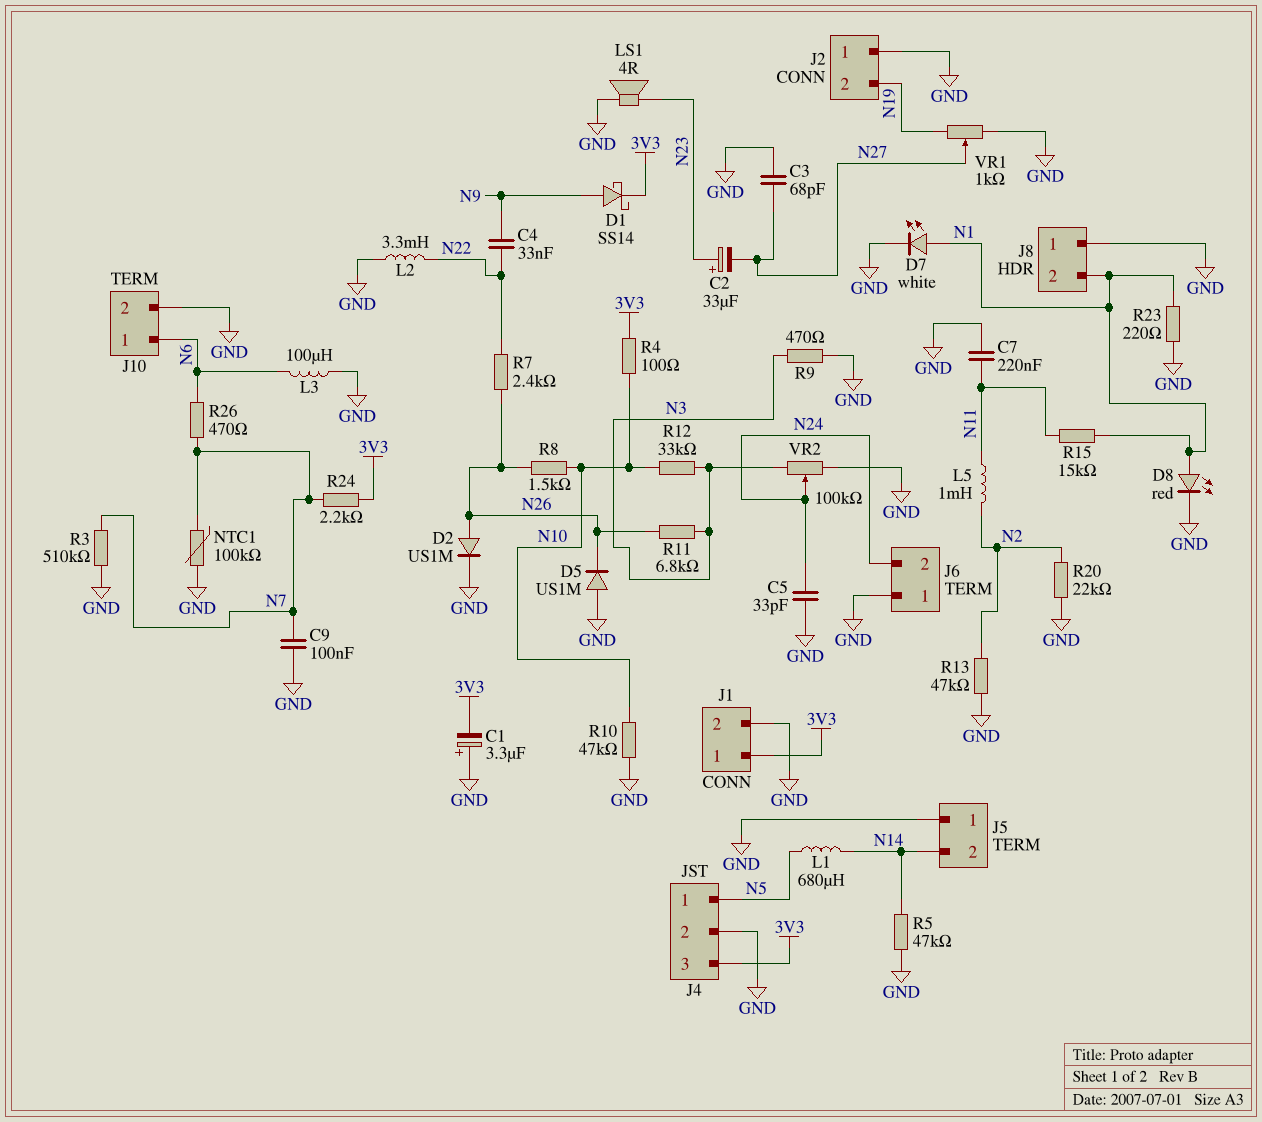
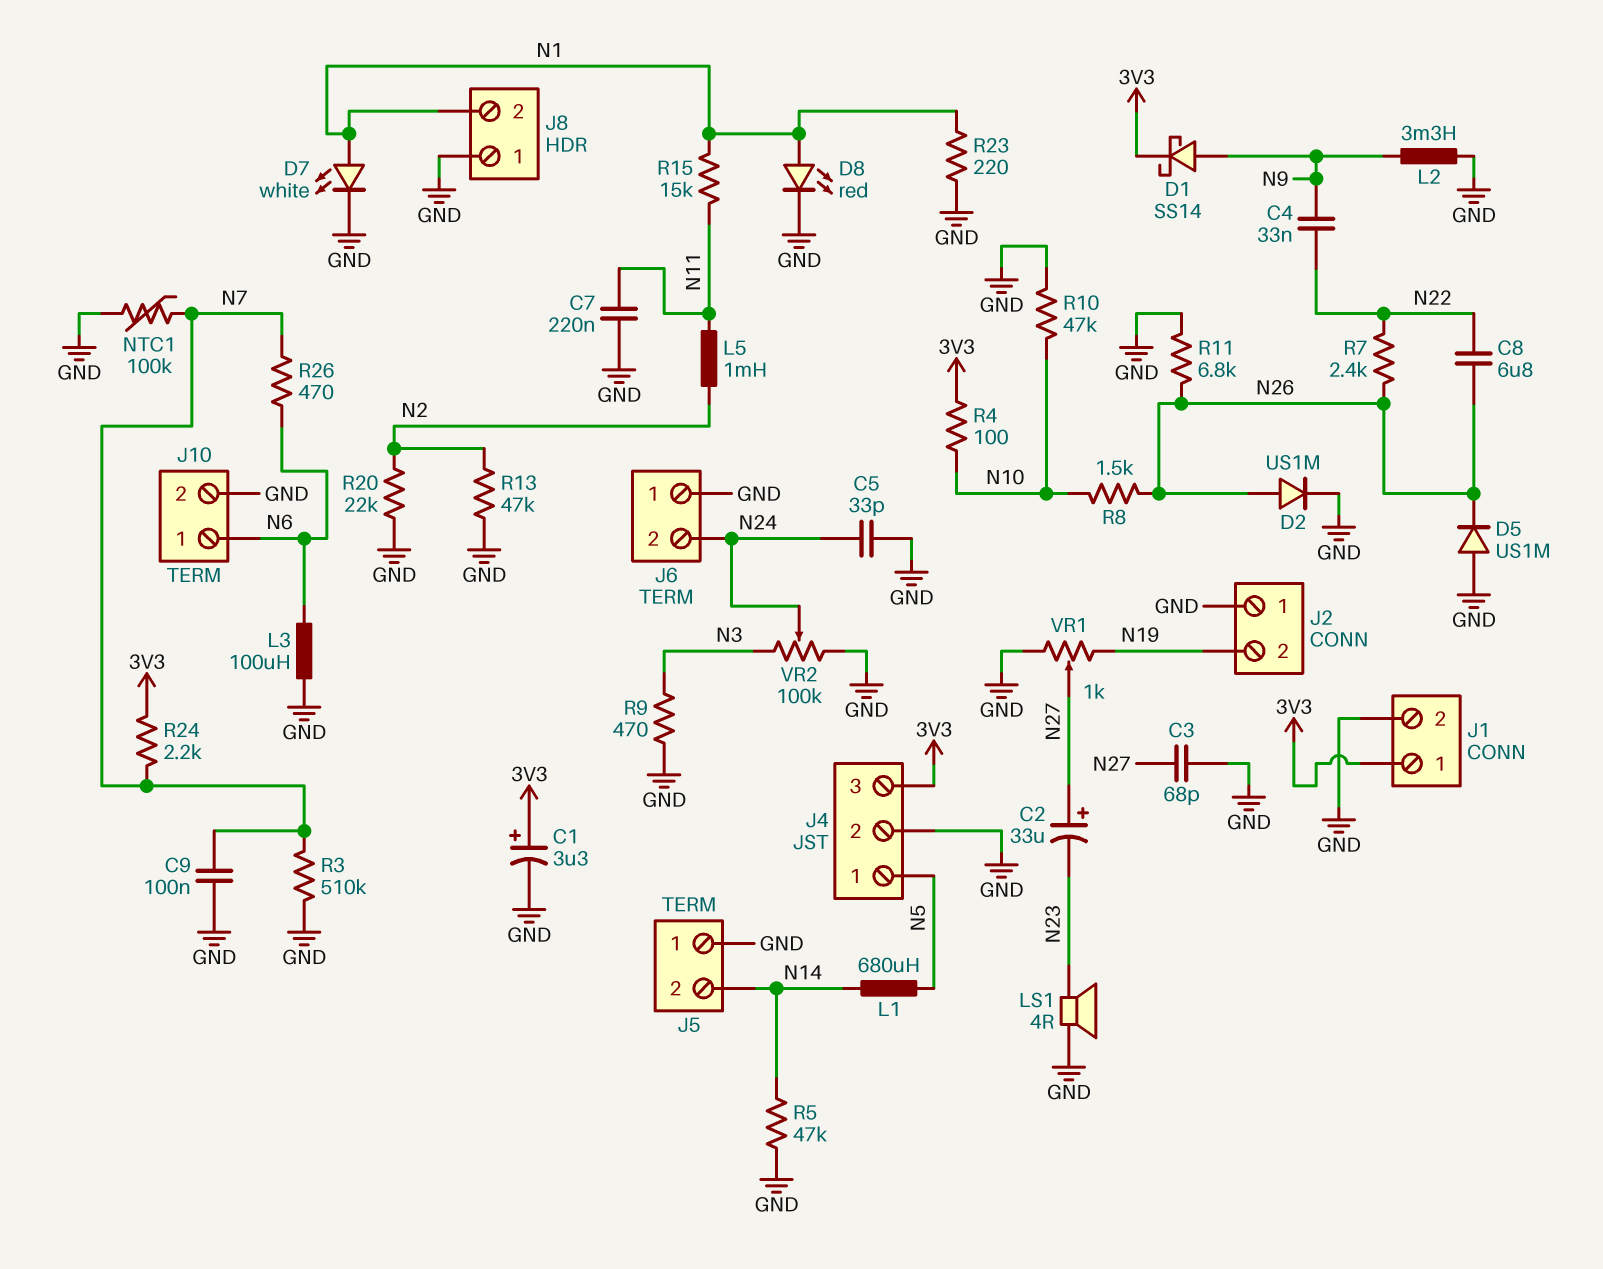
C1: 3.3uF (plus GND, minus 3V3) -> 3.3uF (plus 3V3, minus GND)
C2: 33uF (plus N23, minus N27) -> 33uF (plus N27, minus N23)
C8: none -> 6.8uF (N22, N26)
L2: 3.3mH (GND, N22) -> 3.3mH (GND, N9)
R11: 6.8k (N3, N26) -> 6.8k (GND, N26)
R12: 33k (N3, N10) -> none

